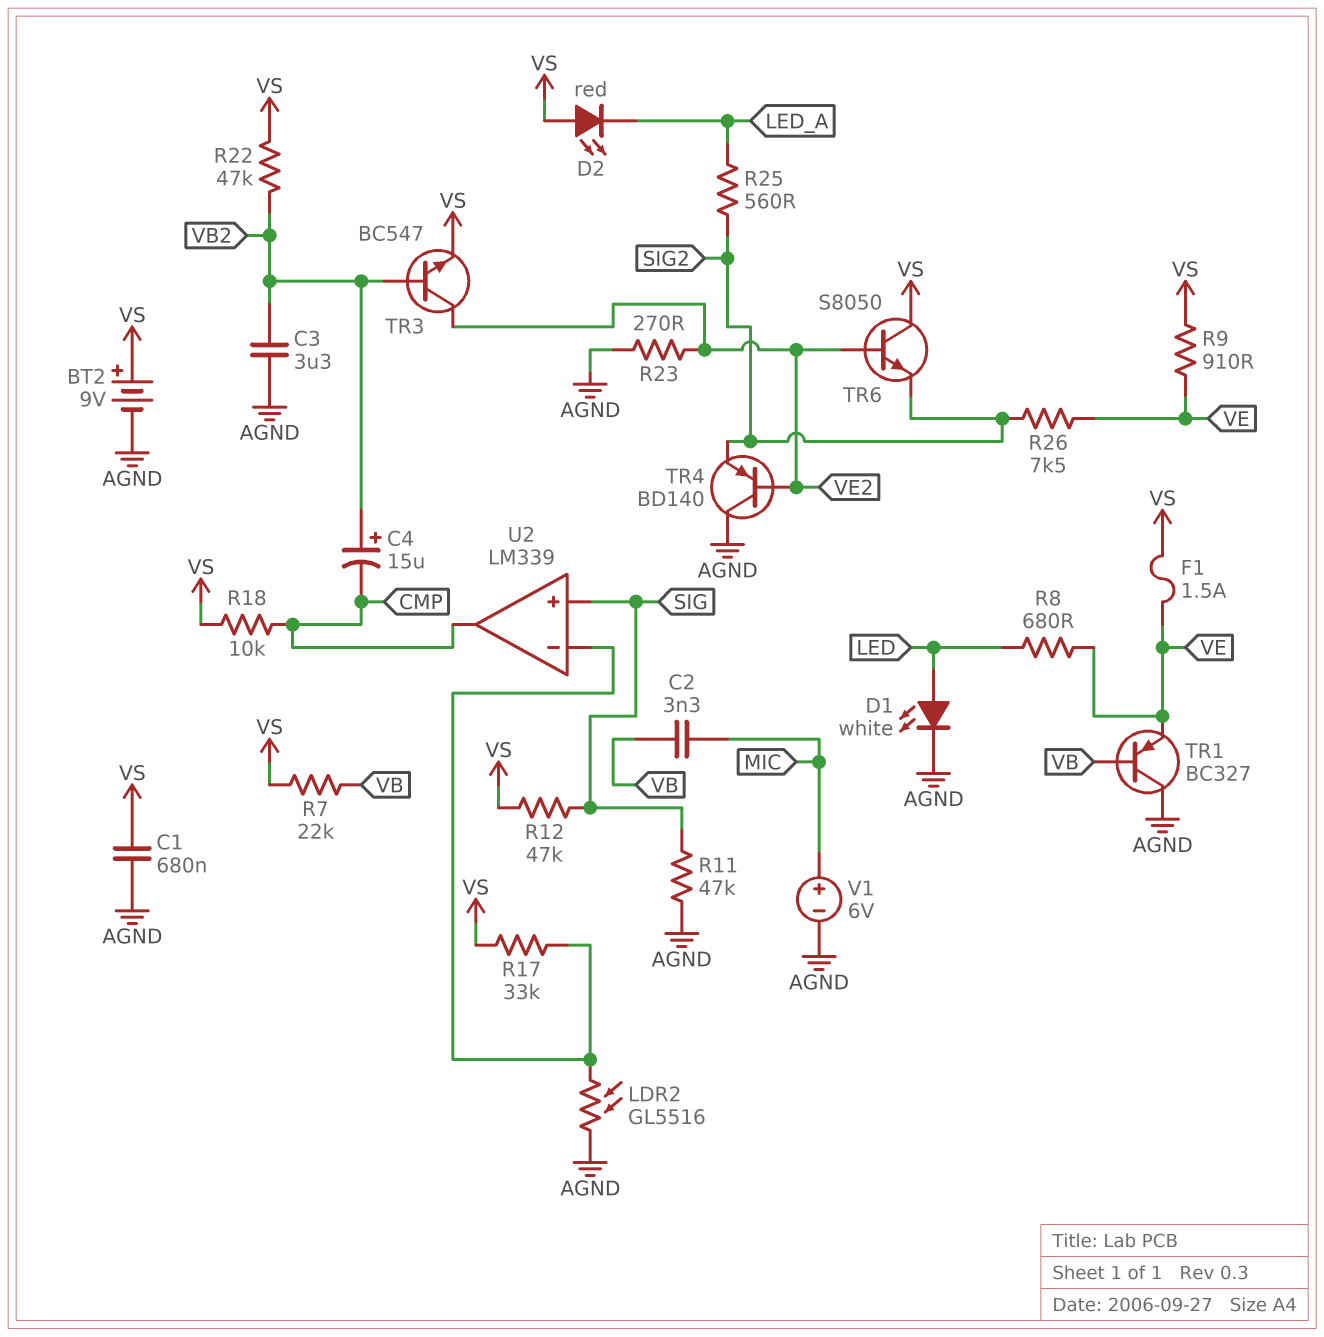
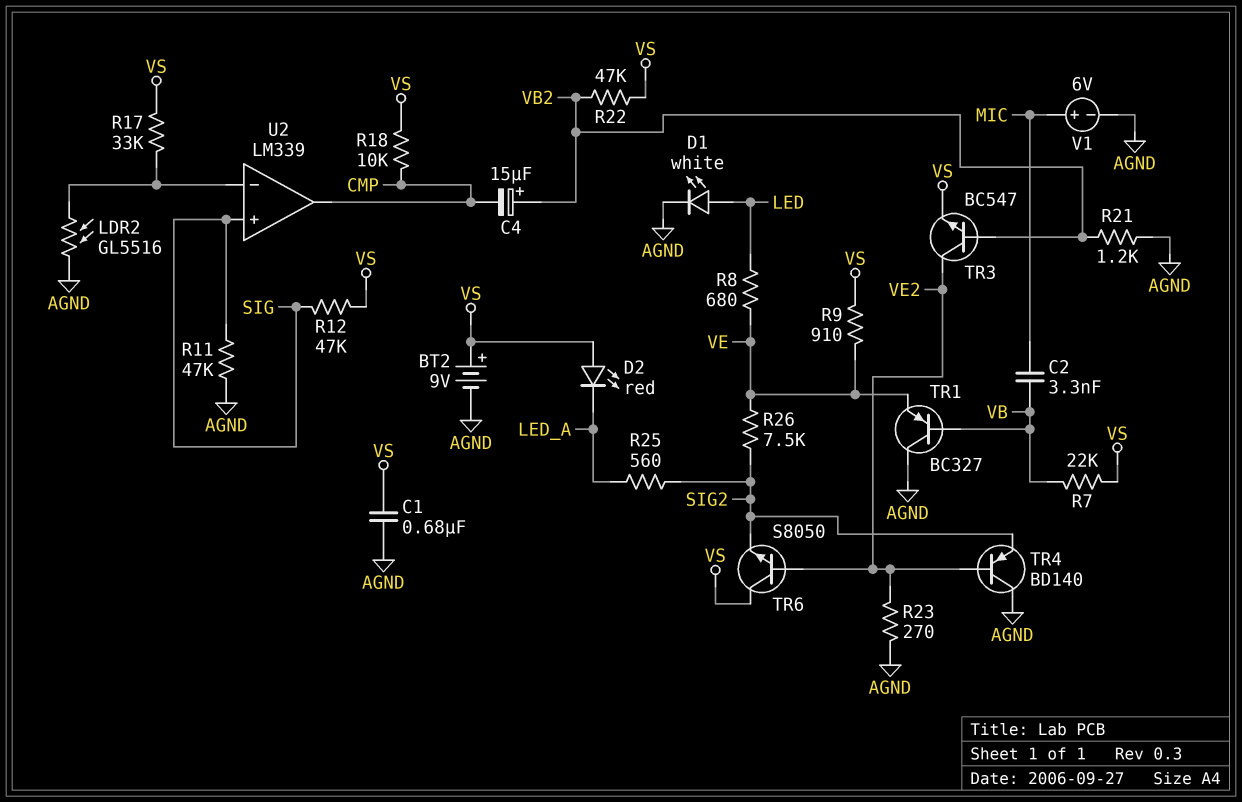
C3: 3.3uF (AGND, VB2) -> none
F1: 1.5A (VE, VS) -> none
R21: none -> 1.2k (AGND, VB2)

